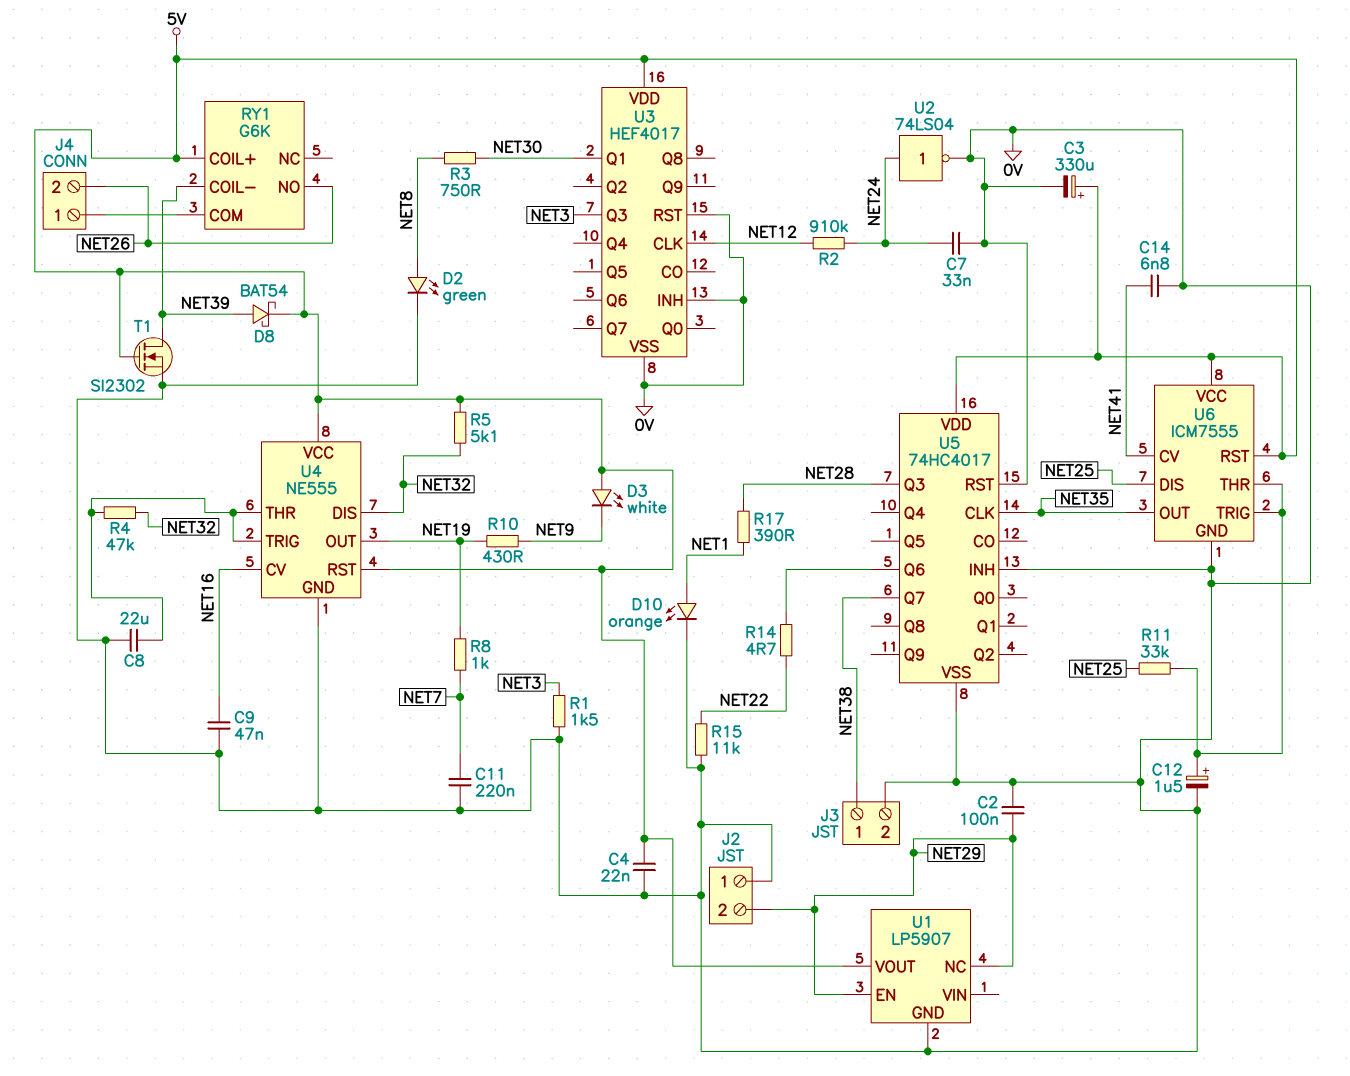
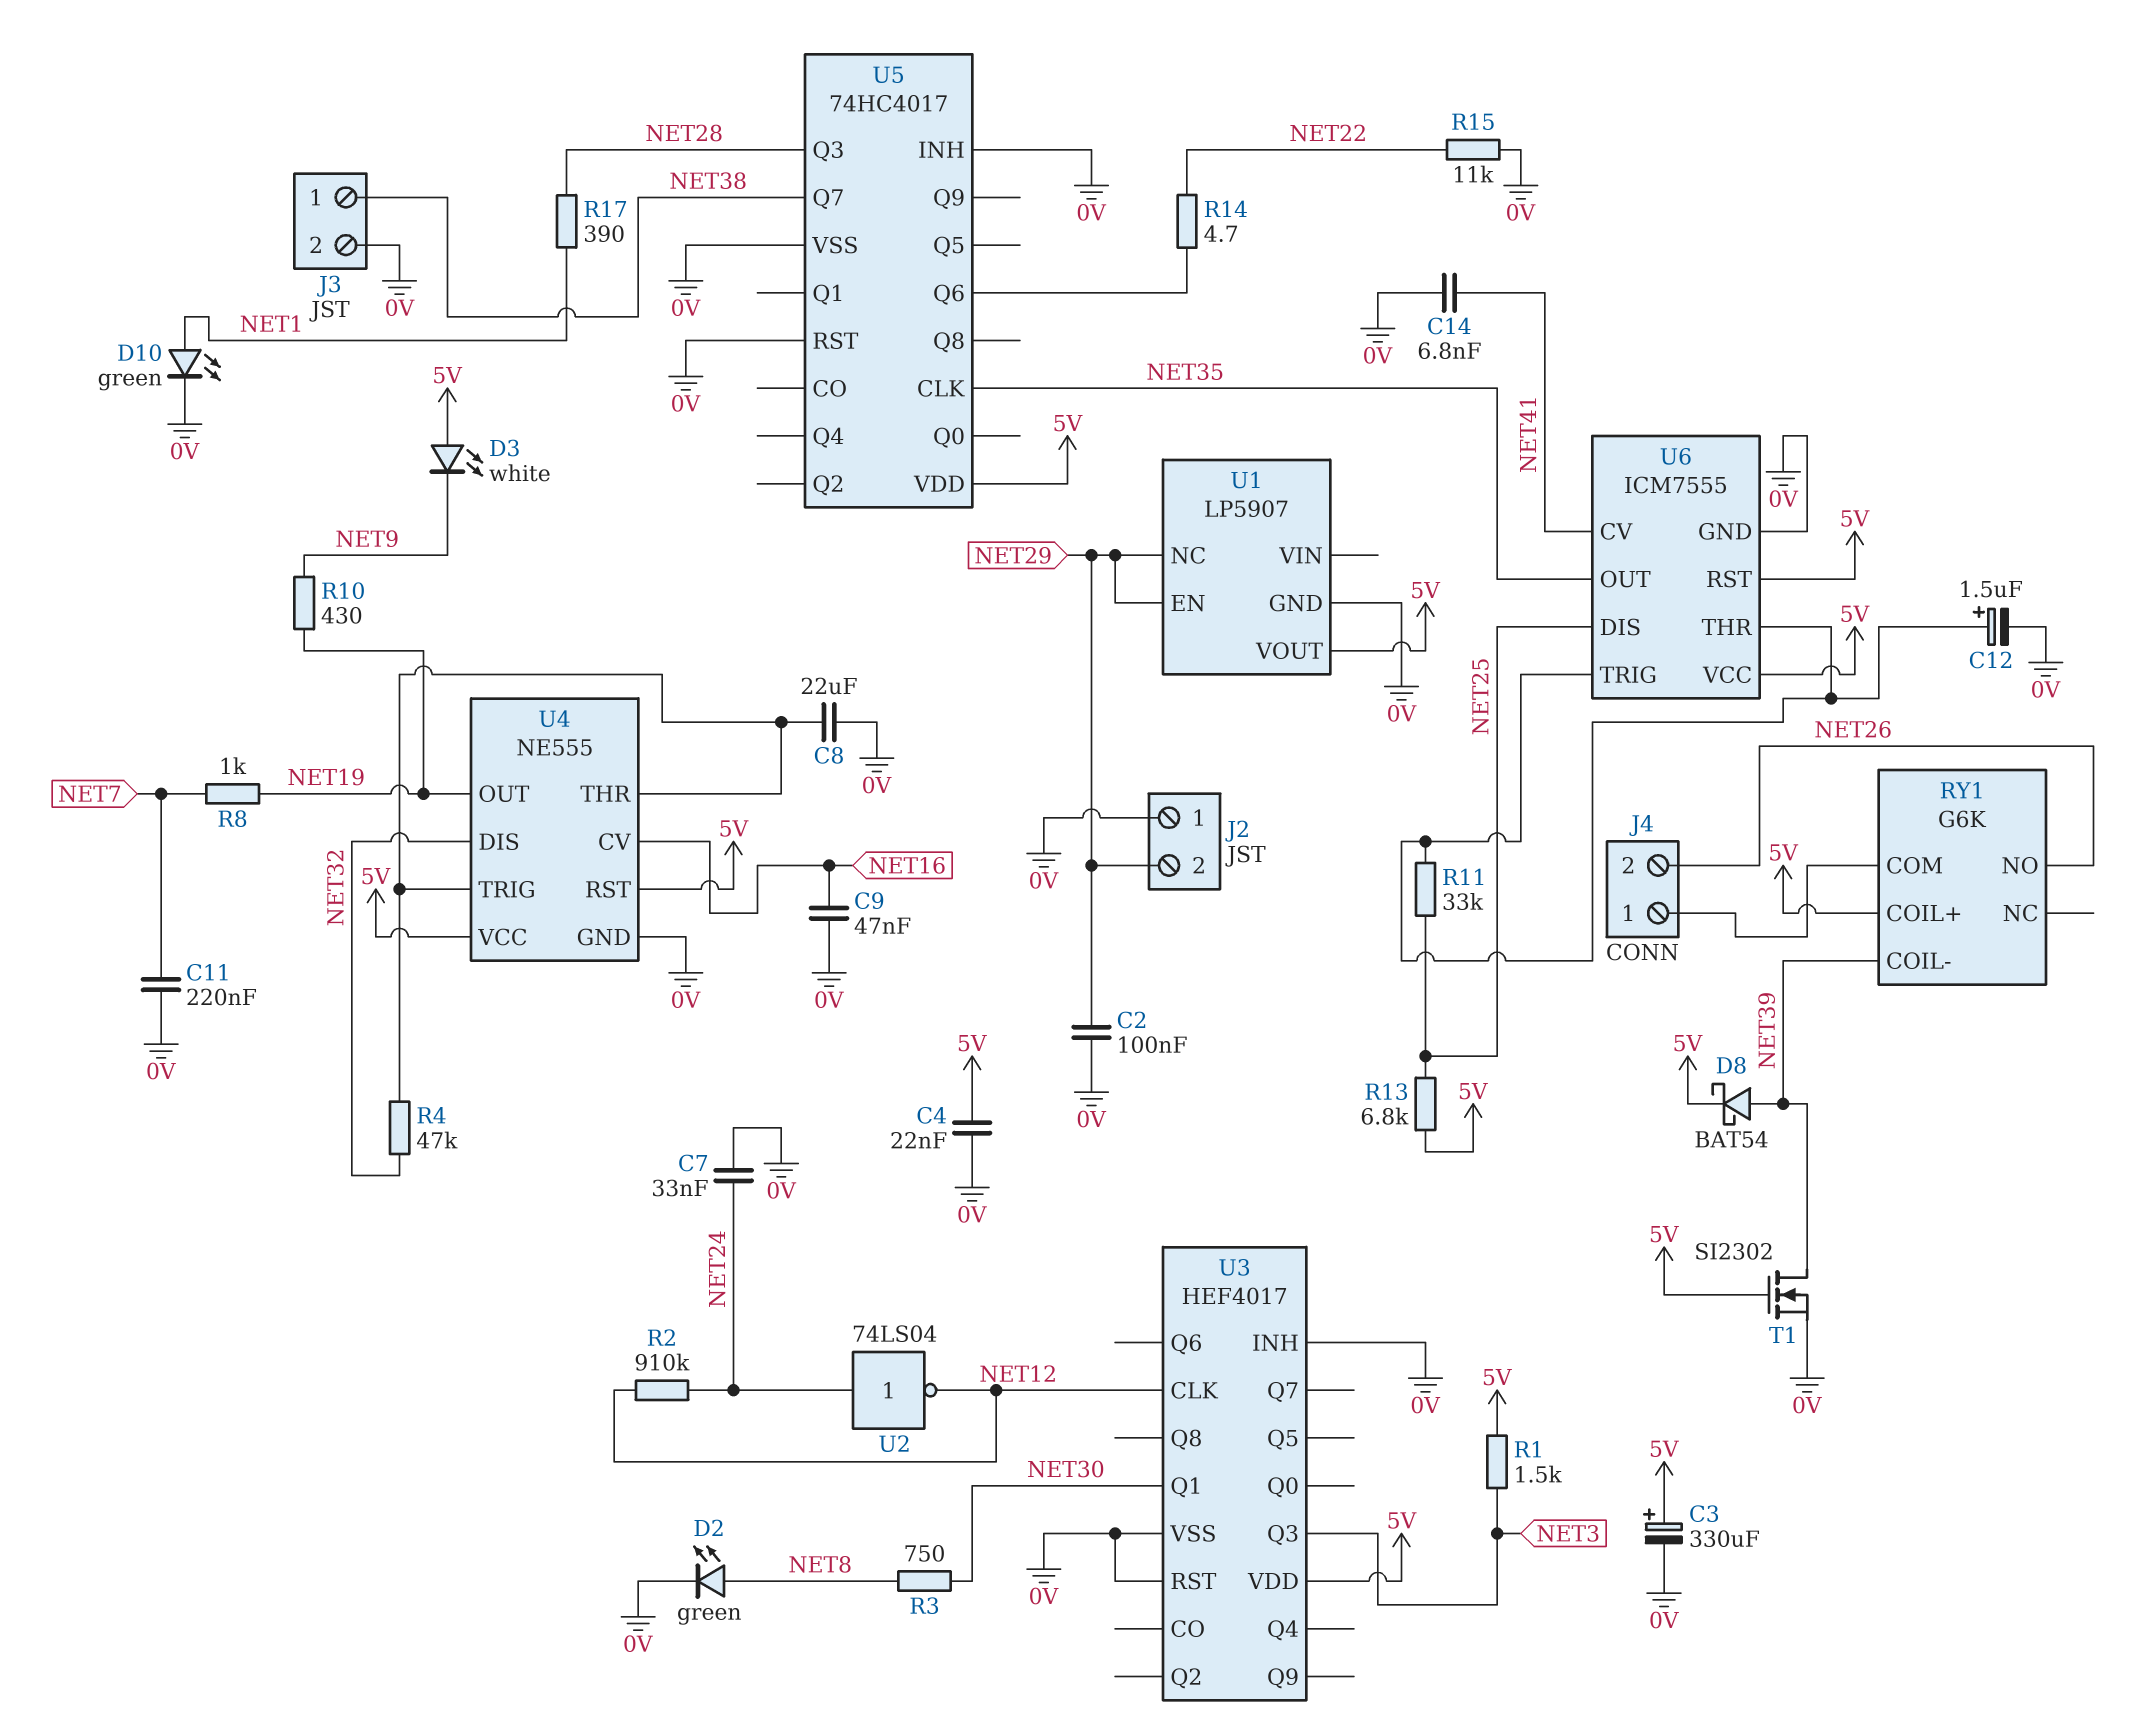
D10: LED orange (A NET1, K 0V) -> LED green (A NET1, K 0V)
R1: 1.5k (0V, NET3) -> 1.5k (5V, NET3)
R5: 5.1k (5V, NET32) -> none
R13: none -> 6.8k (5V, NET25)
U2: NOT 74LS04 (in NET24, out 0V) -> NOT 74LS04 (in NET24, out NET12)

